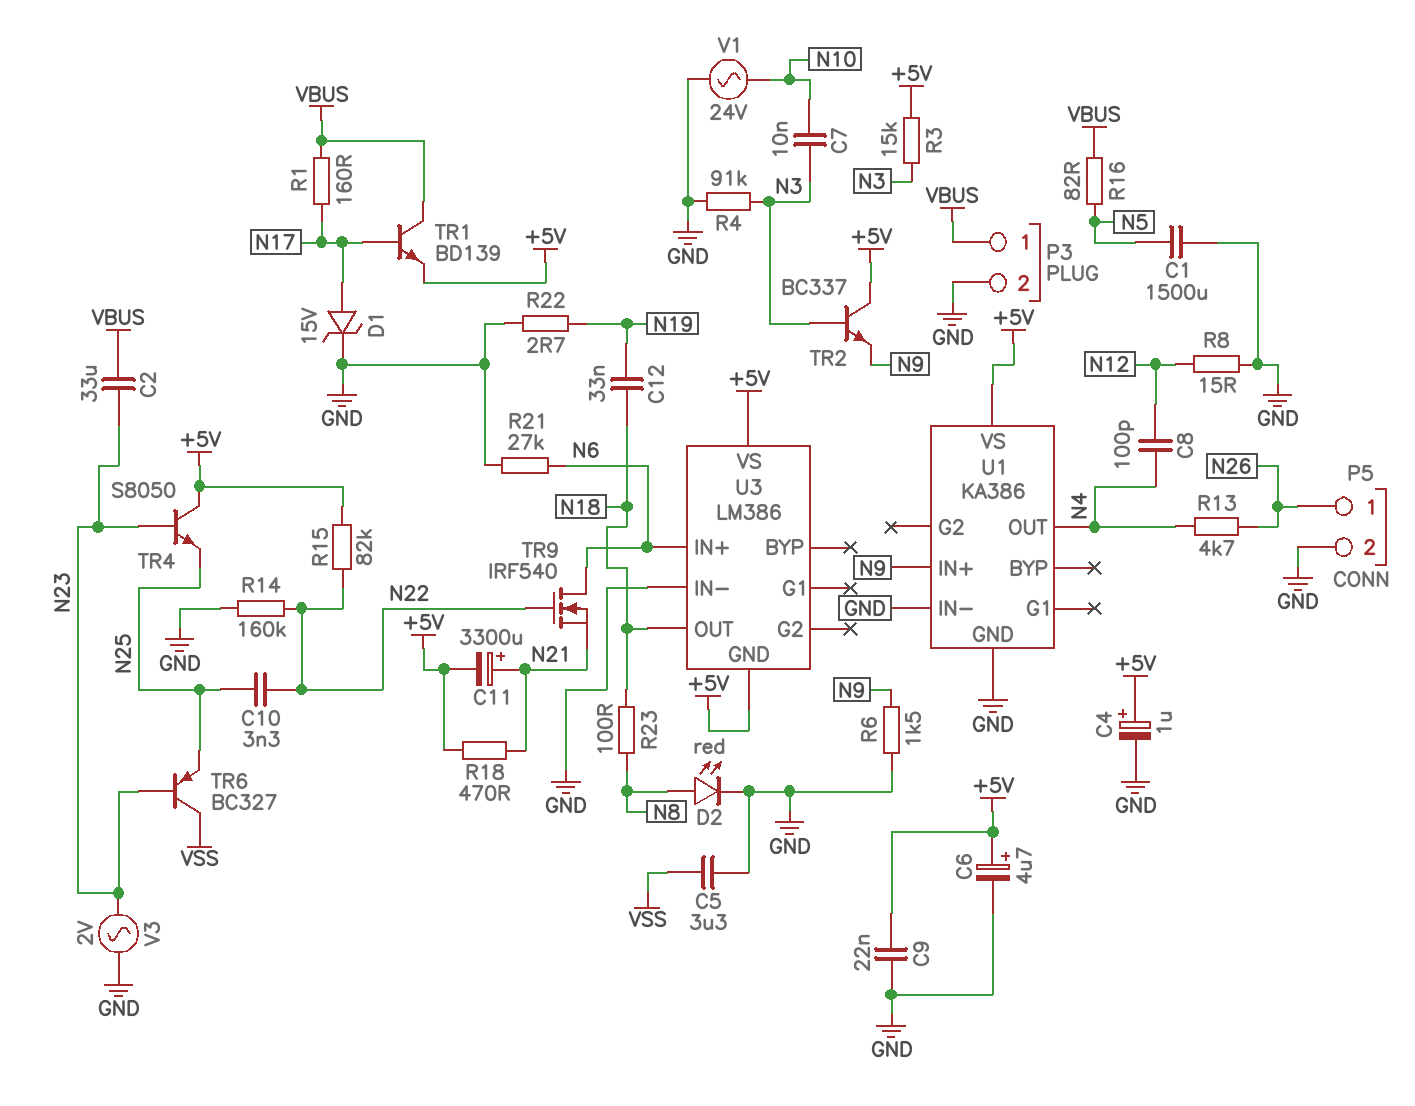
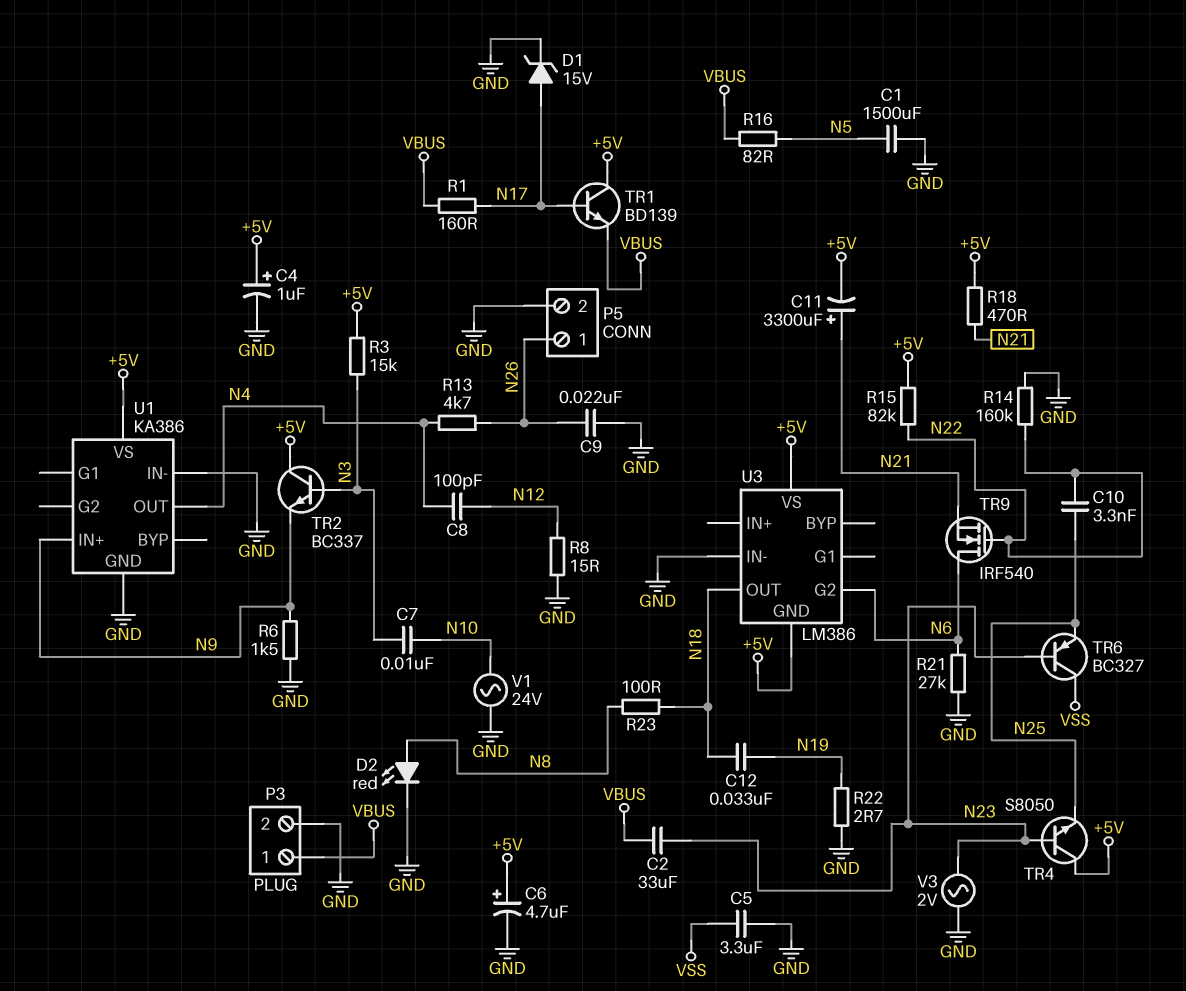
C9: 22nF (+5V, GND) -> 22nF (GND, N26)
R4: 91k (GND, N3) -> none
TR1: NPN BD139 (B N17, C VBUS, E +5V) -> NPN BD139 (B N17, C +5V, E VBUS)
U3 pin G2: none -> N6
U3 pin IN+: N6 -> none

